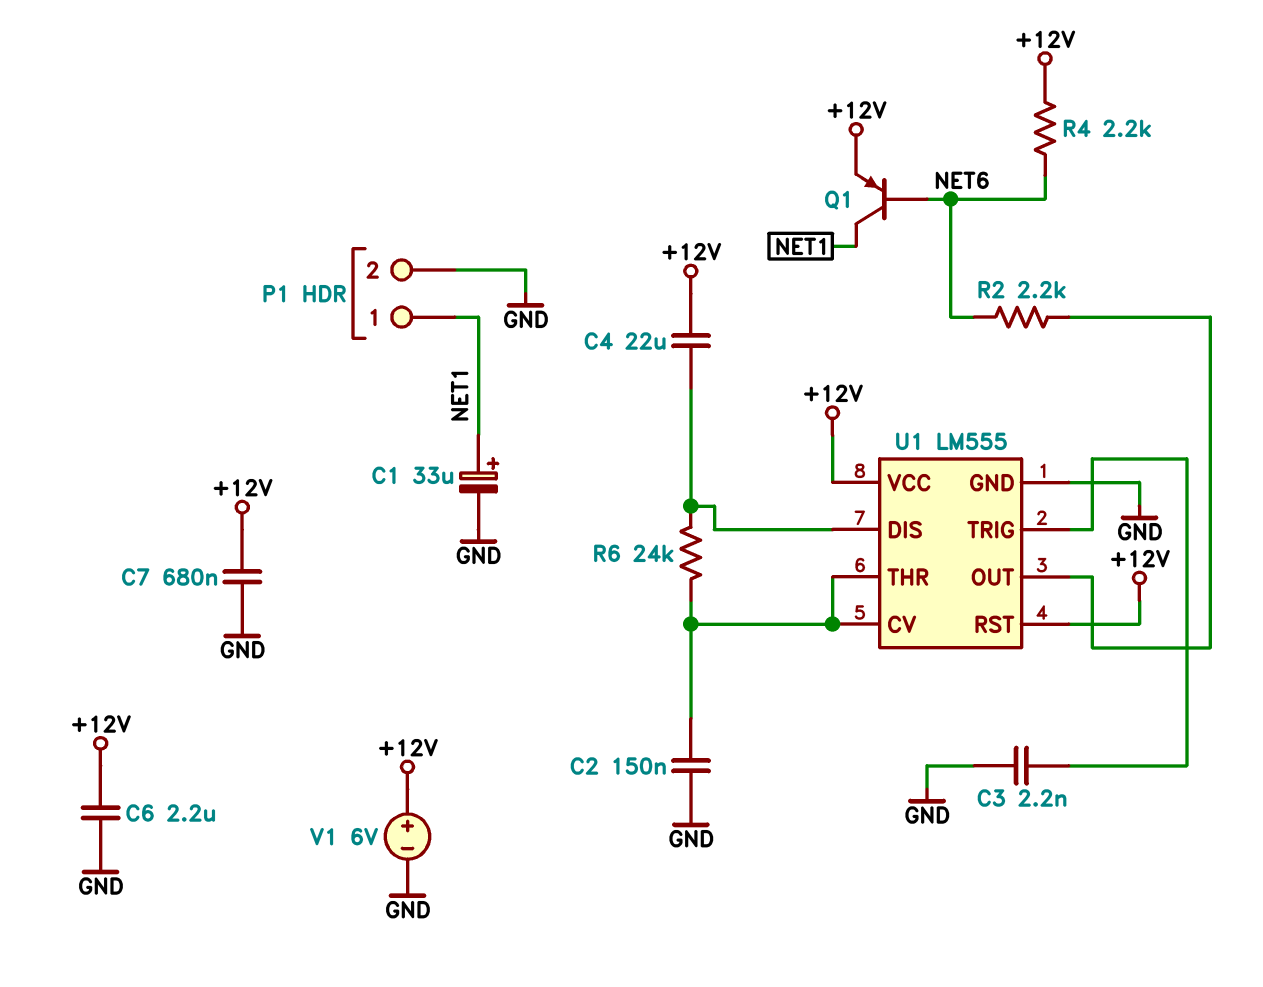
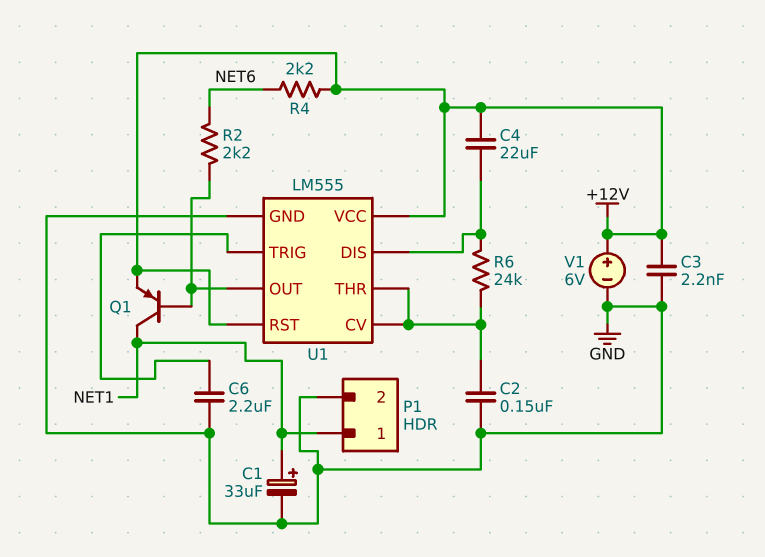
C3: 2.2nF (GND, U1/TRIG) -> 2.2nF (+12V, GND)
C6: 2.2uF (+12V, GND) -> 2.2uF (GND, U1/TRIG)
C7: 680nF (+12V, GND) -> none
Q1: PNP (B NET6, C NET1, E +12V) -> PNP (B U1/OUT, C NET1, E +12V)

